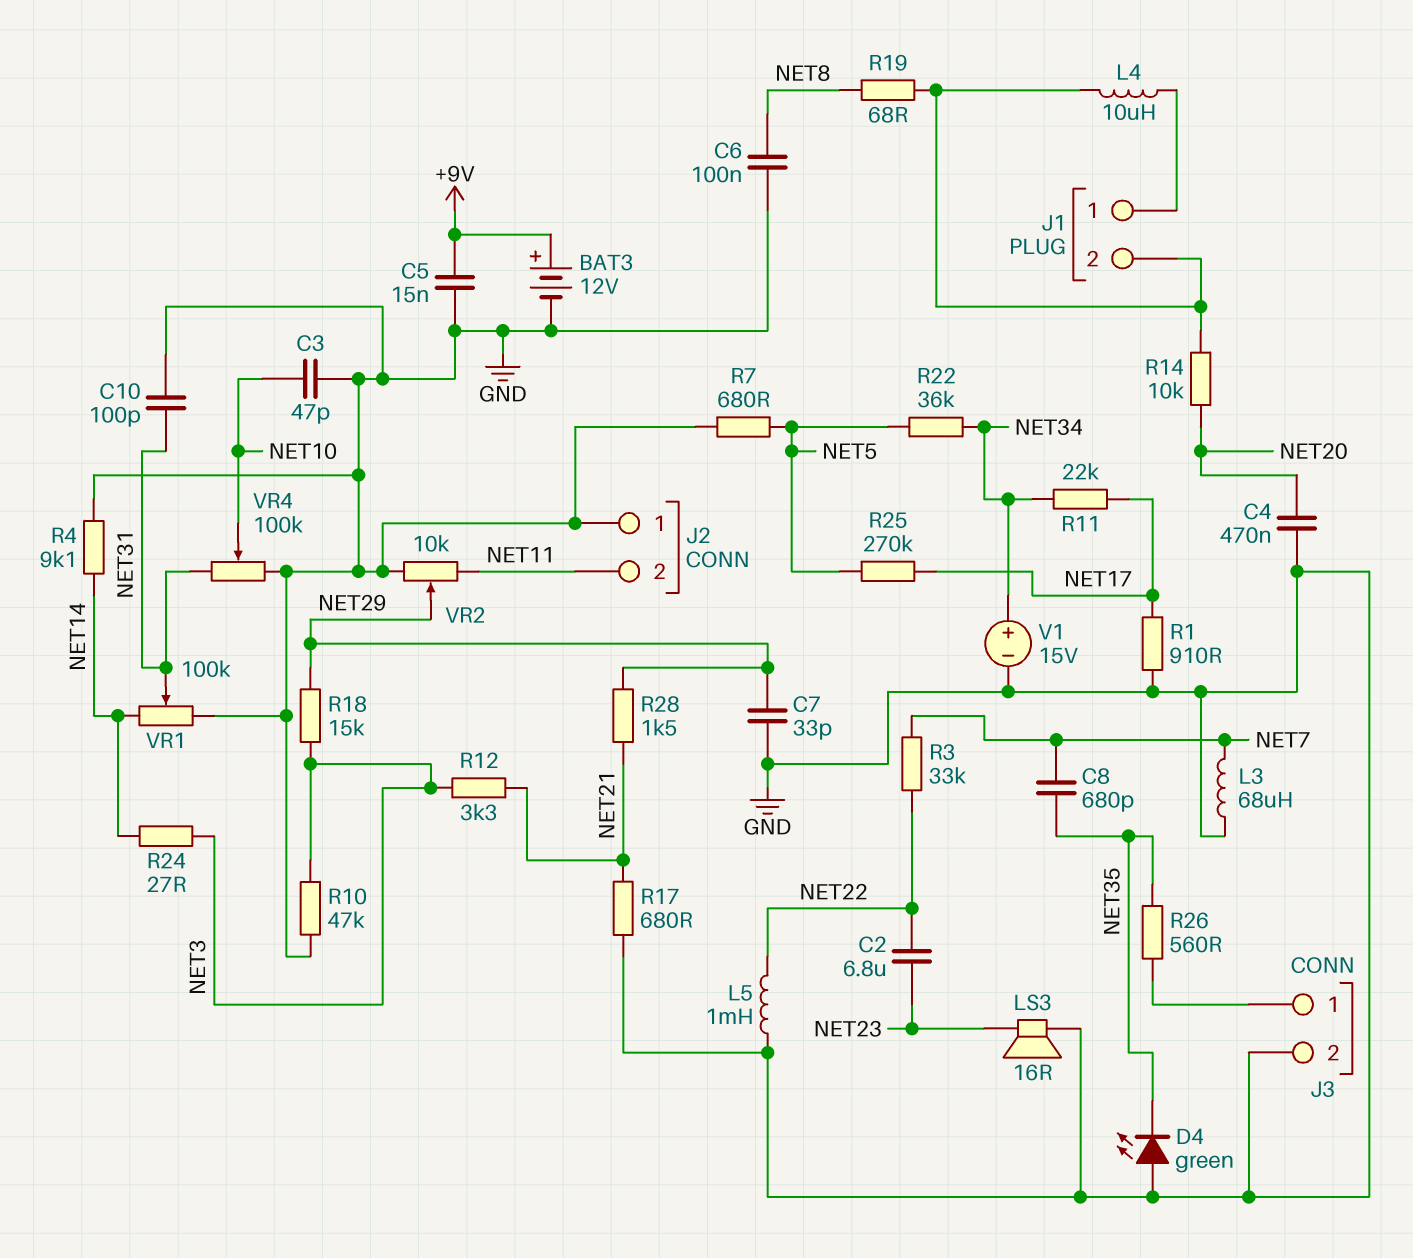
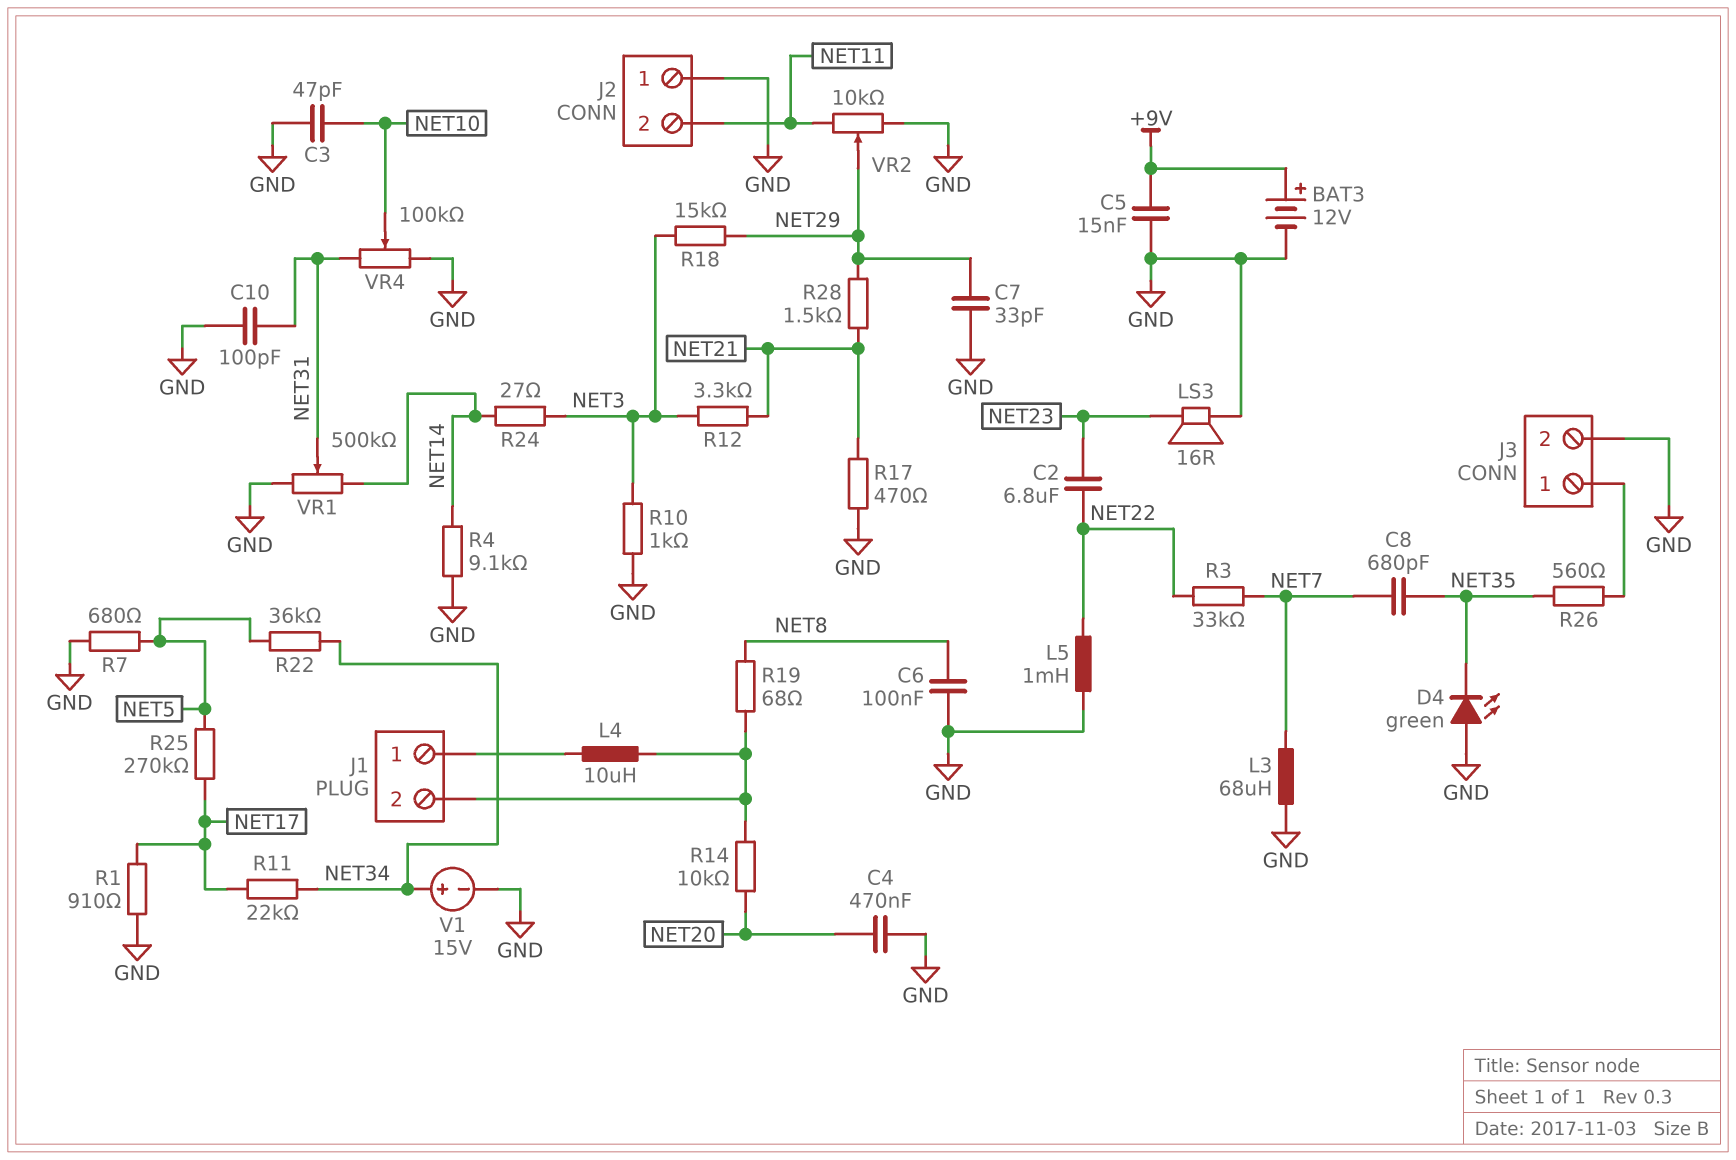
R10: 47k (GND, NET3) -> 1k (GND, NET3)
R17: 680 (GND, NET21) -> 470 (GND, NET21)
VR1: 100k (GND, NET14, wiper NET31) -> 500k (GND, NET14, wiper NET31)

